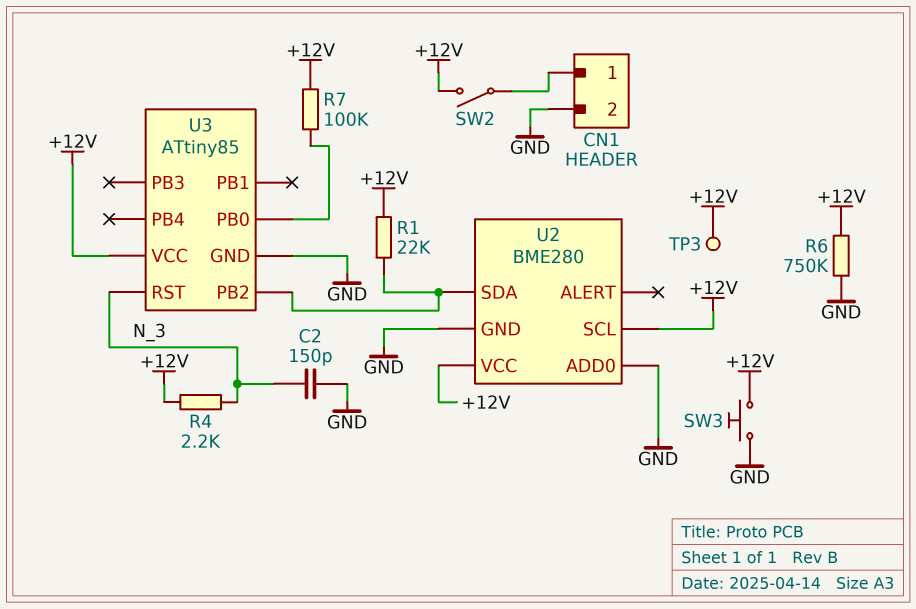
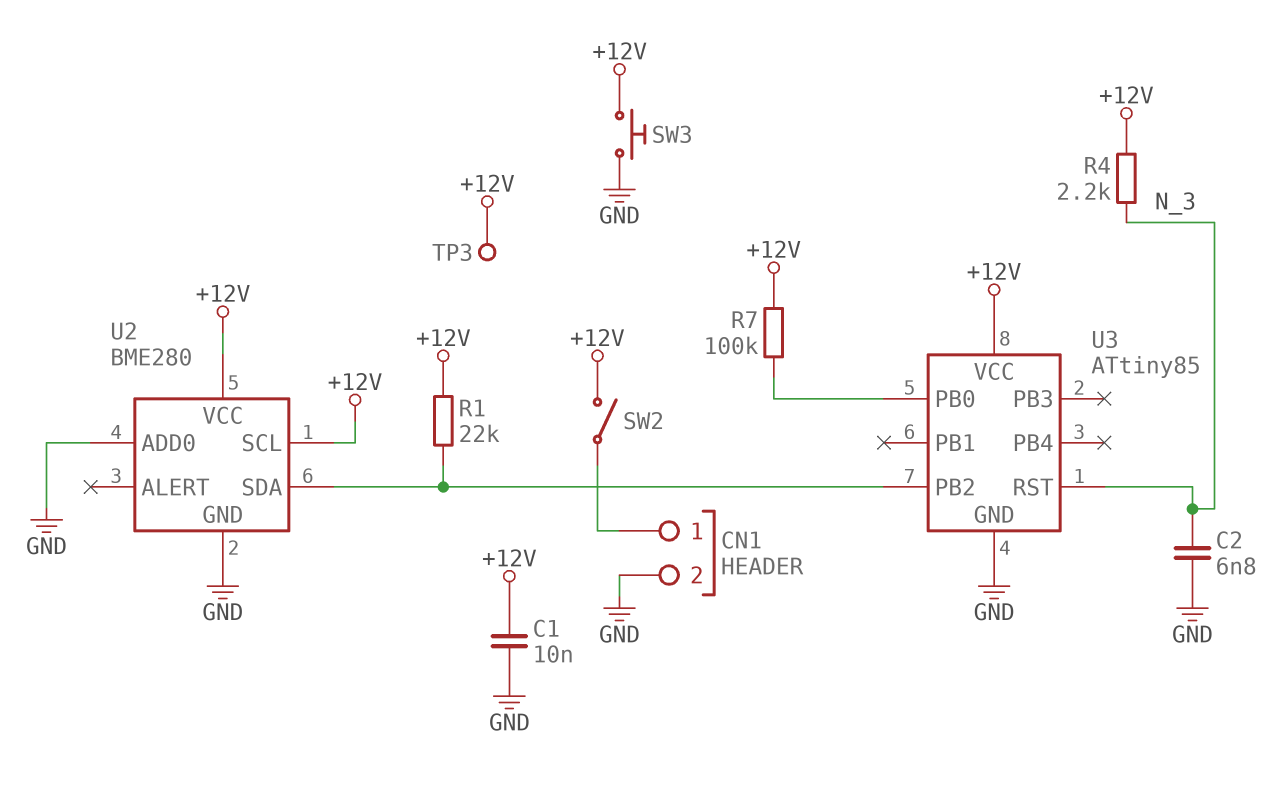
C1: none -> 10nF (+12V, GND)
C2: 150pF (GND, N_3) -> 6.8nF (GND, N_3)
R6: 750k (+12V, GND) -> none

